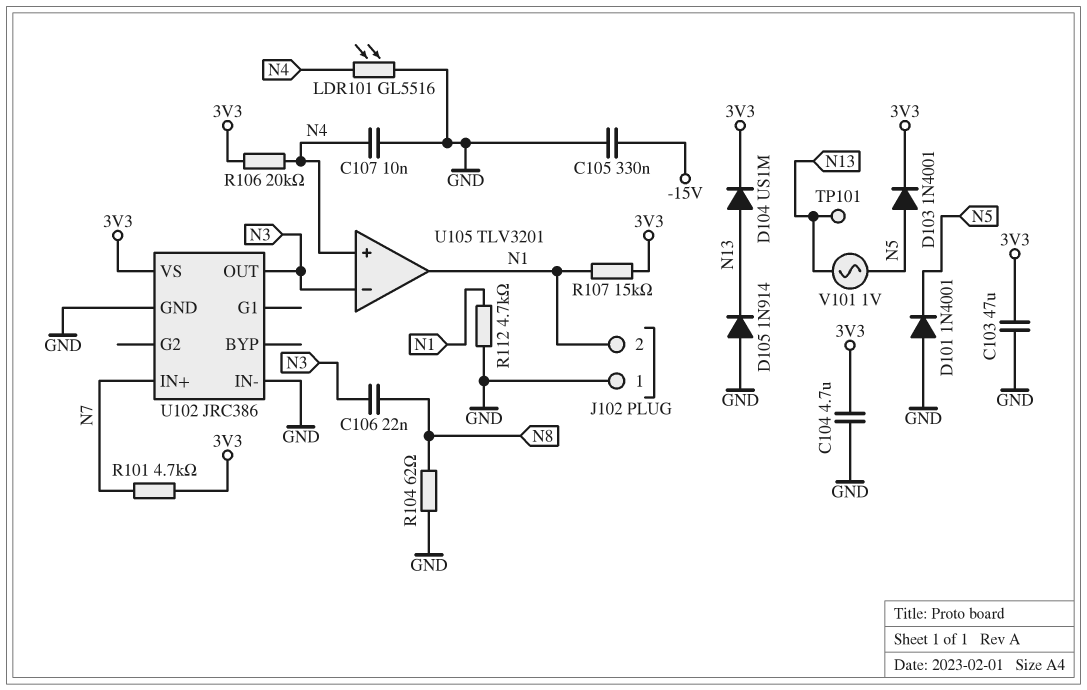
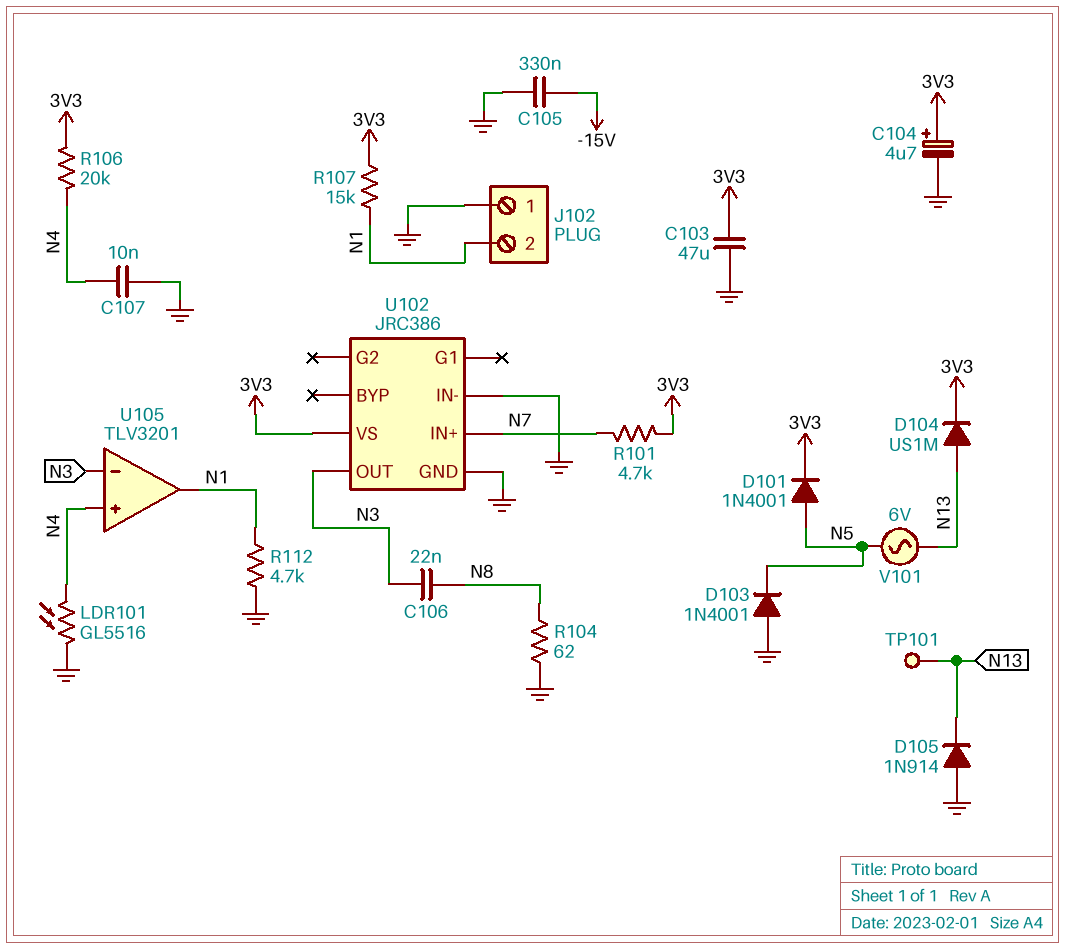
C104: 4.7uF (3V3, GND) -> 4.7uF (plus 3V3, minus GND)
D101: diode 1N4001 (A GND, K N5) -> diode 1N4001 (A N5, K 3V3)
D103: diode 1N4001 (A N5, K 3V3) -> diode 1N4001 (A GND, K N5)
V101: AC 1V (N5, N13) -> AC 6V (N5, N13)

